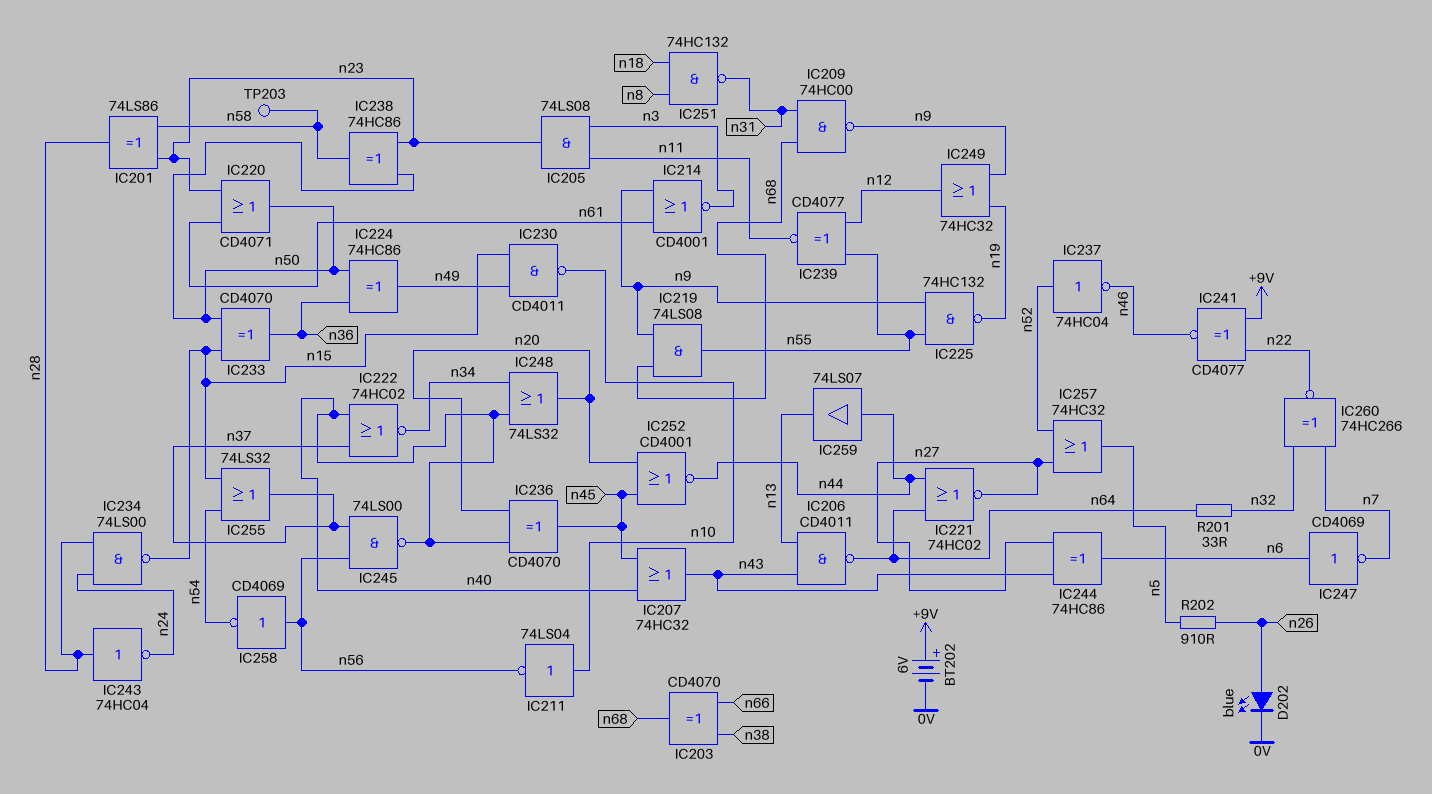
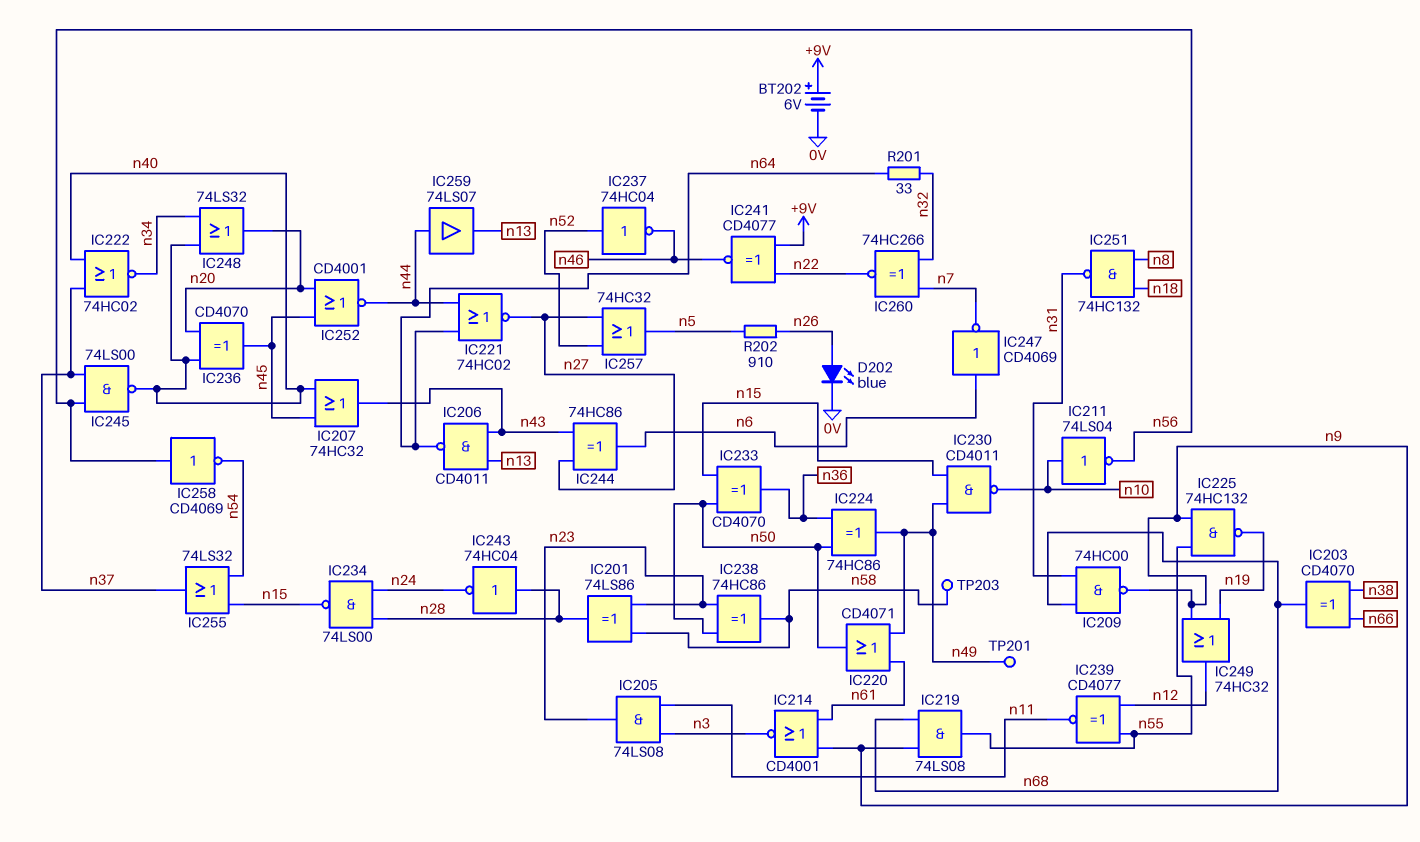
IC220: OR CD4071 (in n23, in n61, out n50) -> OR CD4071 (in n49, in n61, out n50)
TP201: none -> test point (n49)

